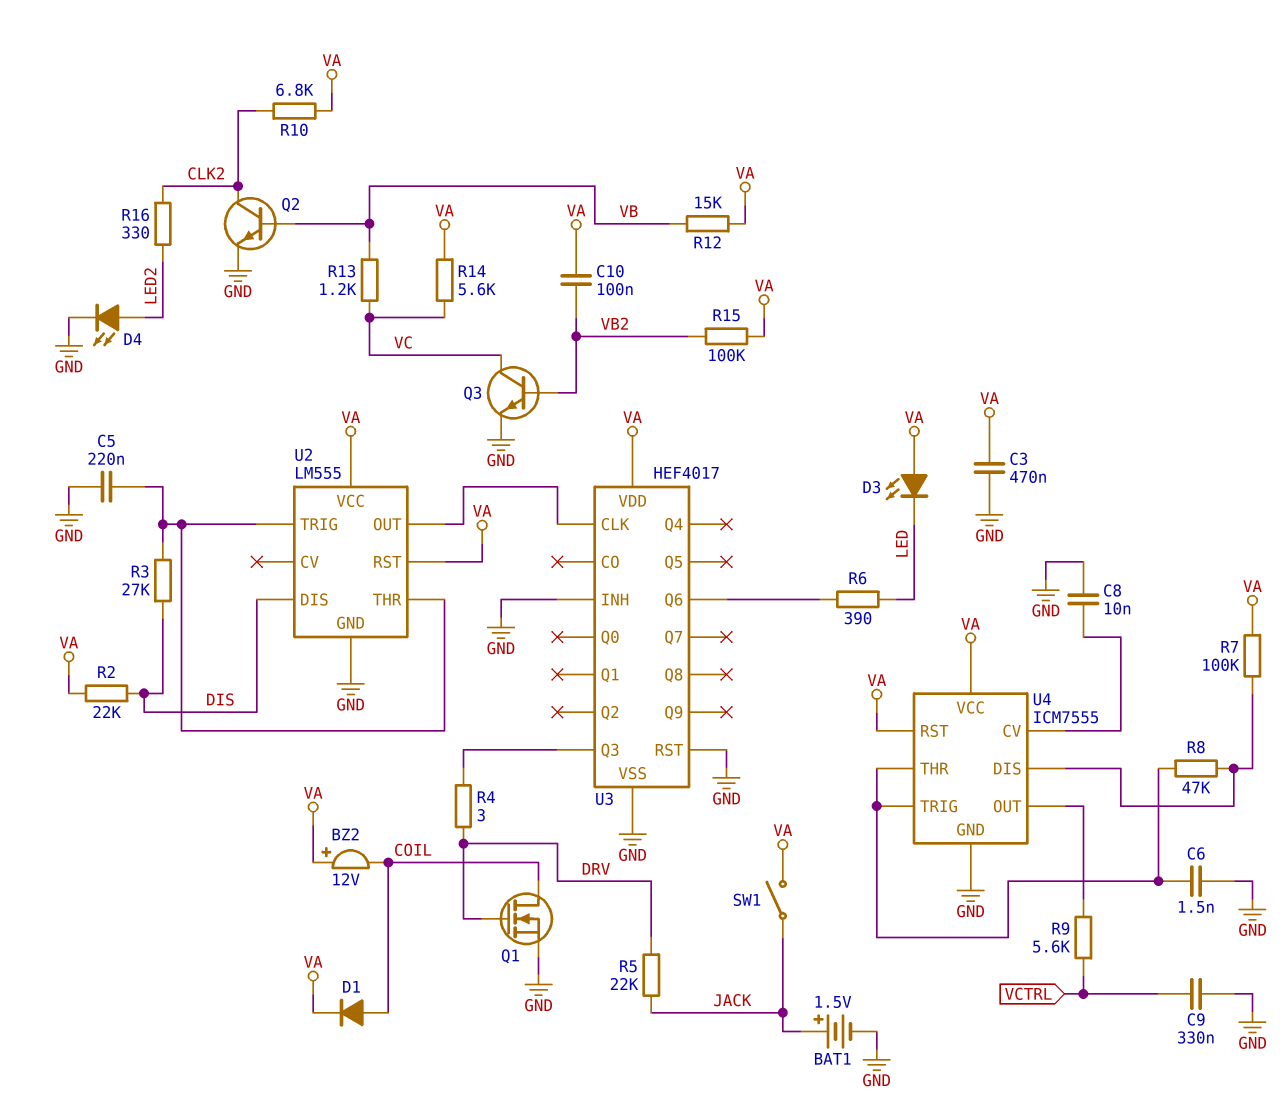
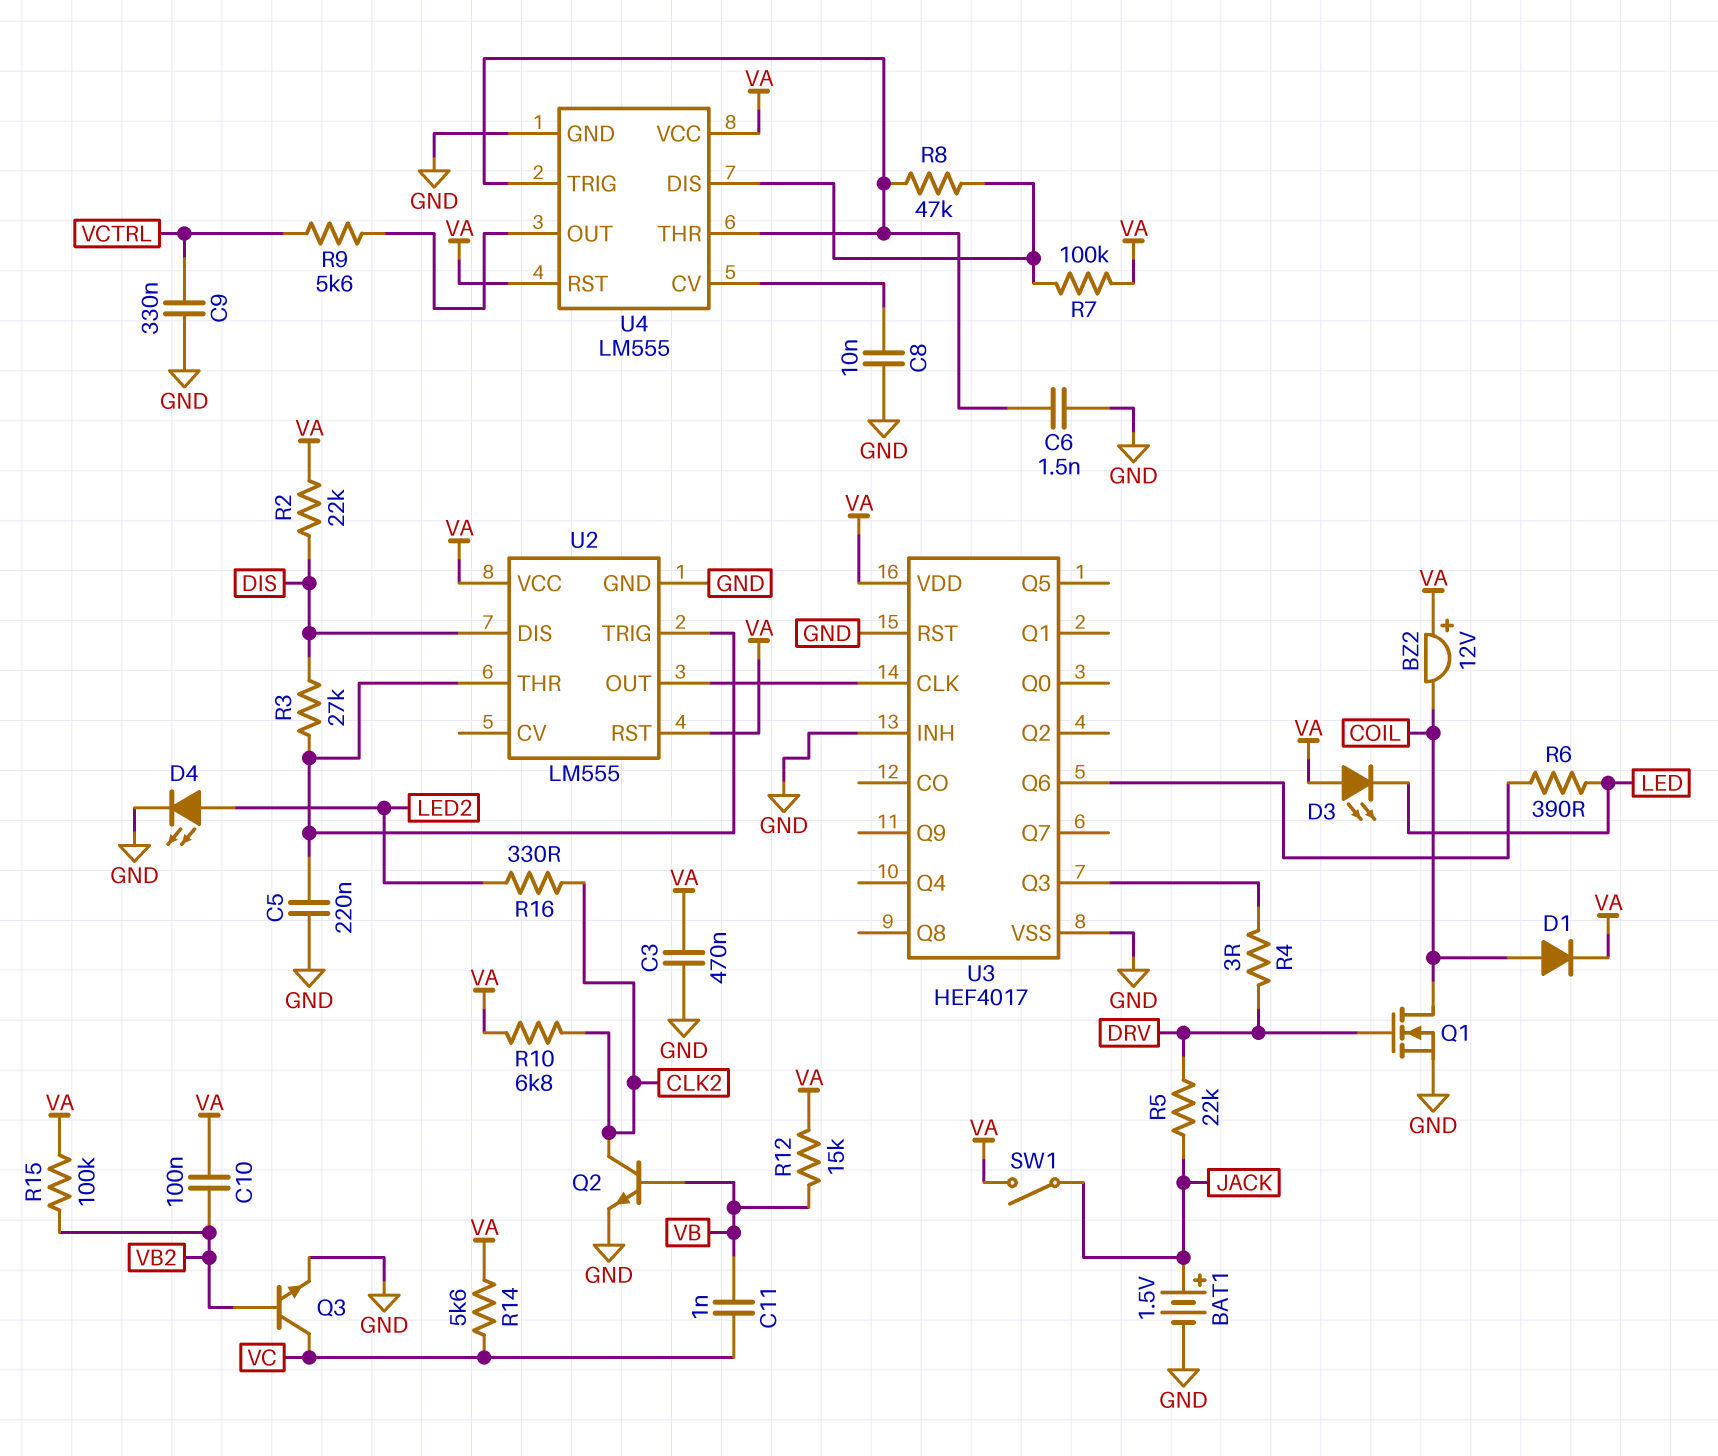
C11: none -> 1nF (VB, VC)
R13: 1.2k (VB, VC) -> none
U4: ICM7555 -> LM555

